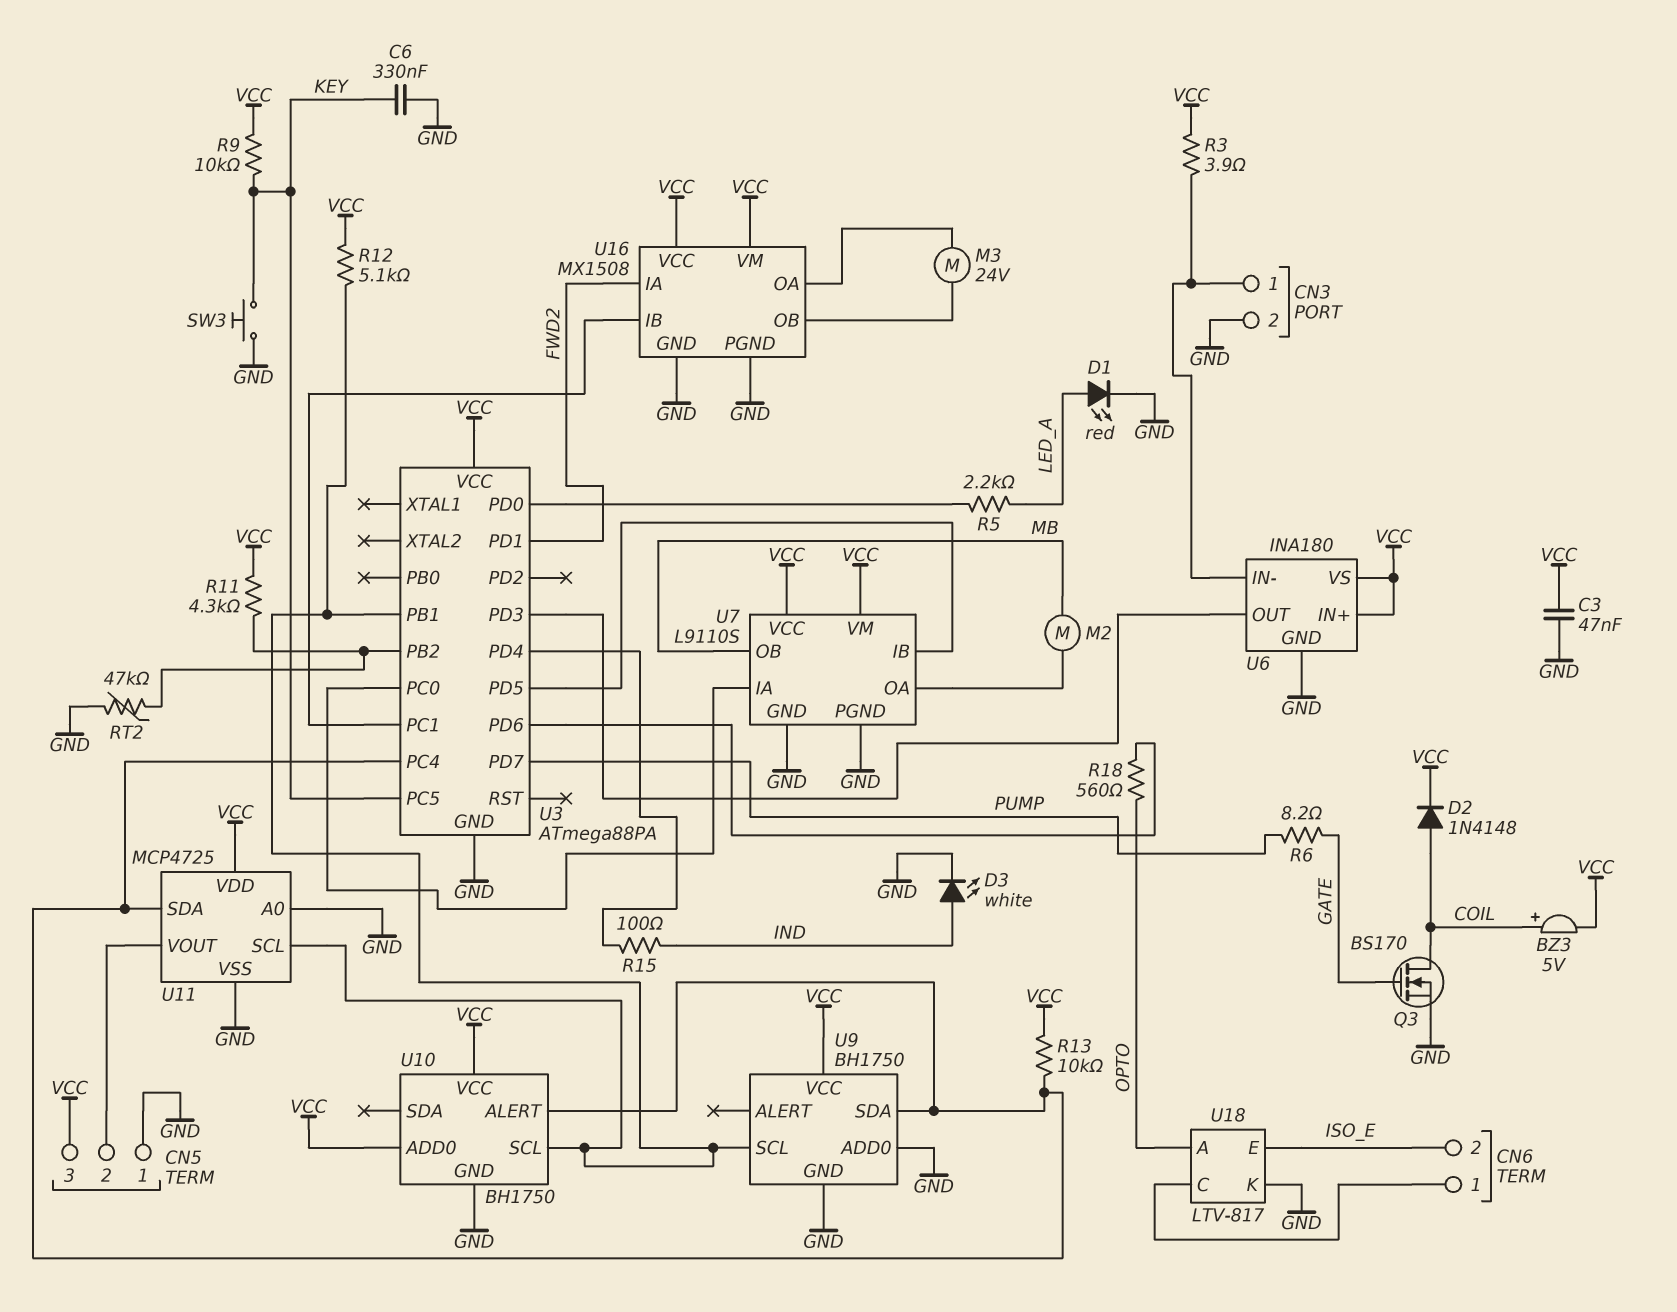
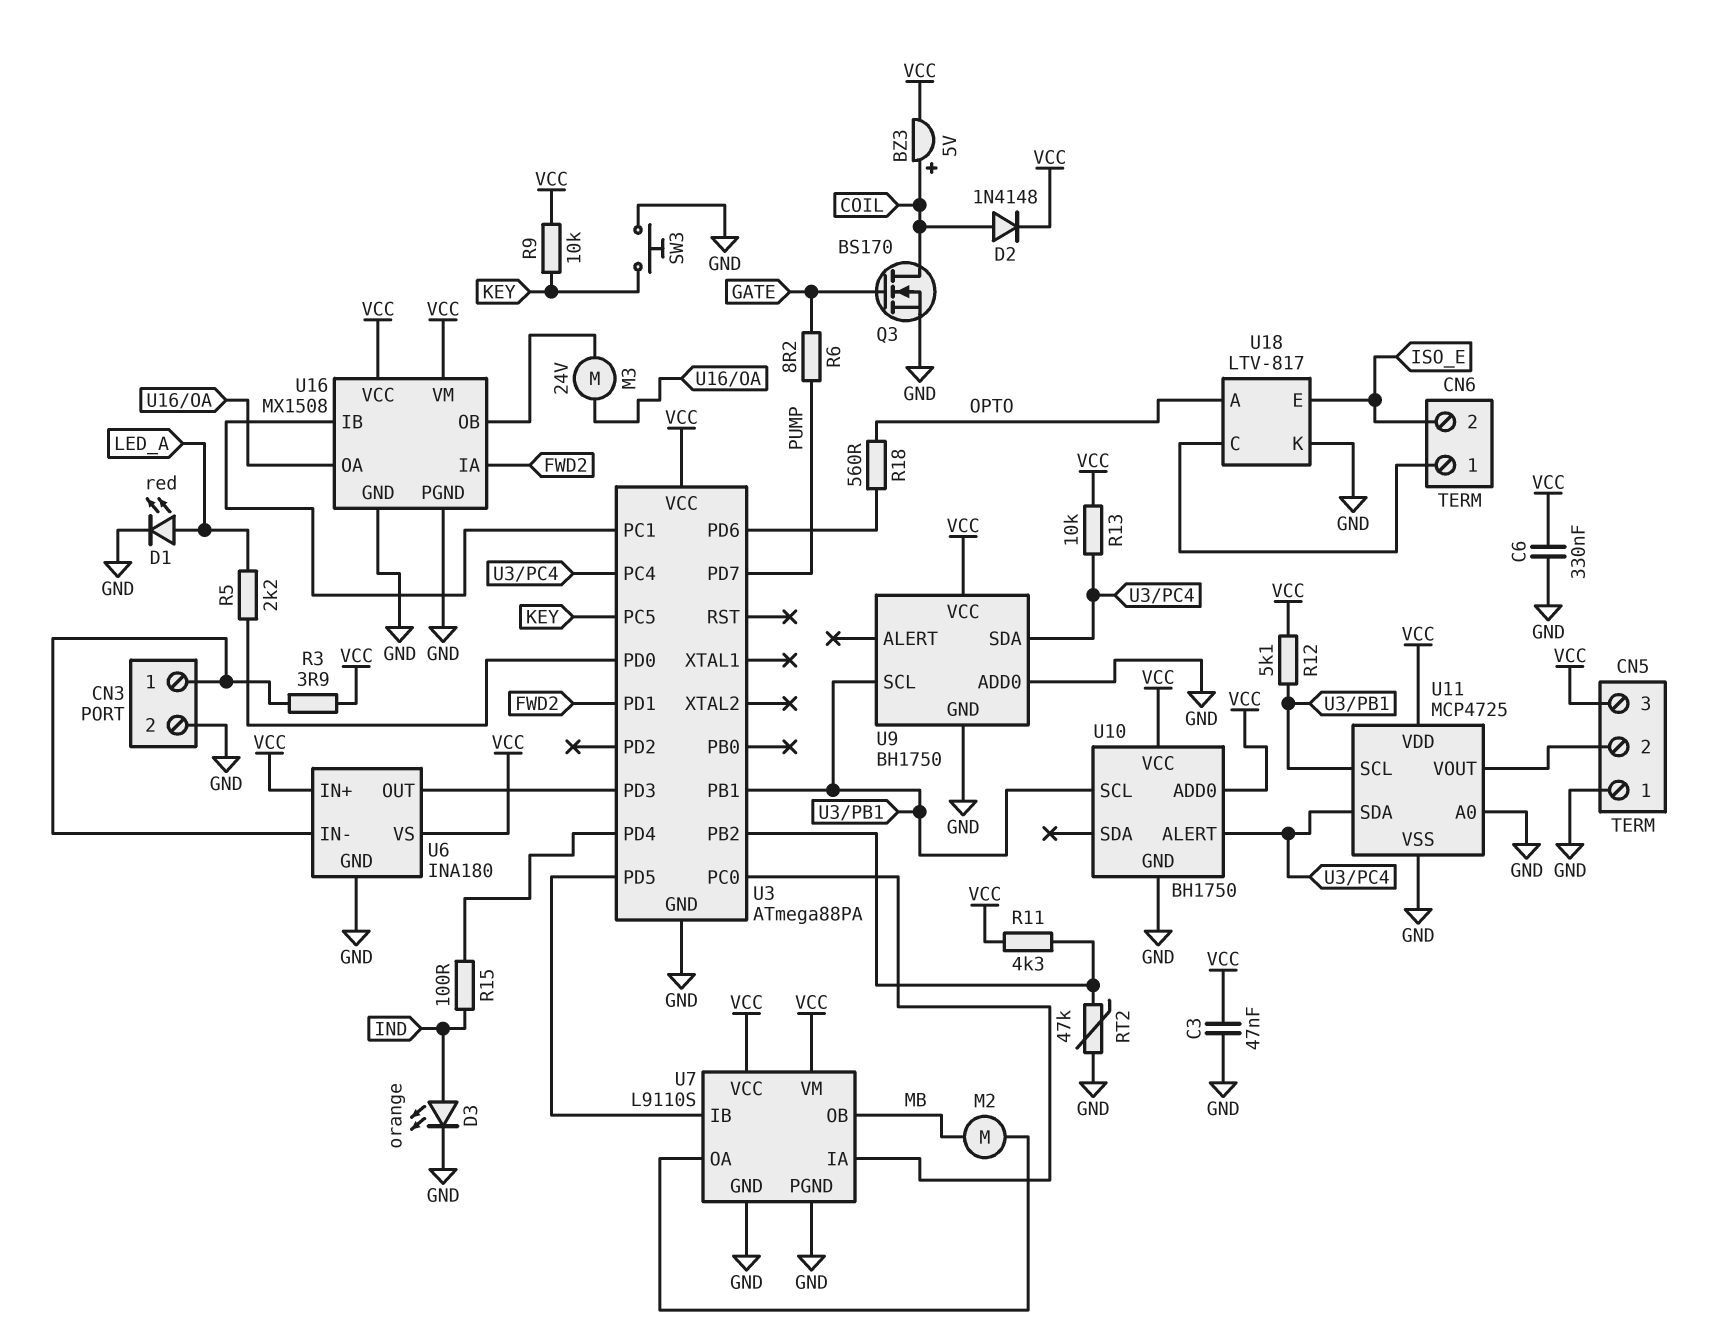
C6: 330nF (GND, KEY) -> 330nF (GND, VCC)
D3: LED white (A IND, K GND) -> LED orange (A IND, K GND)

